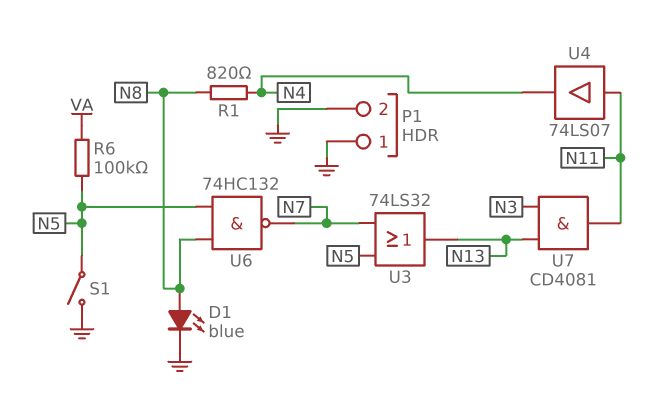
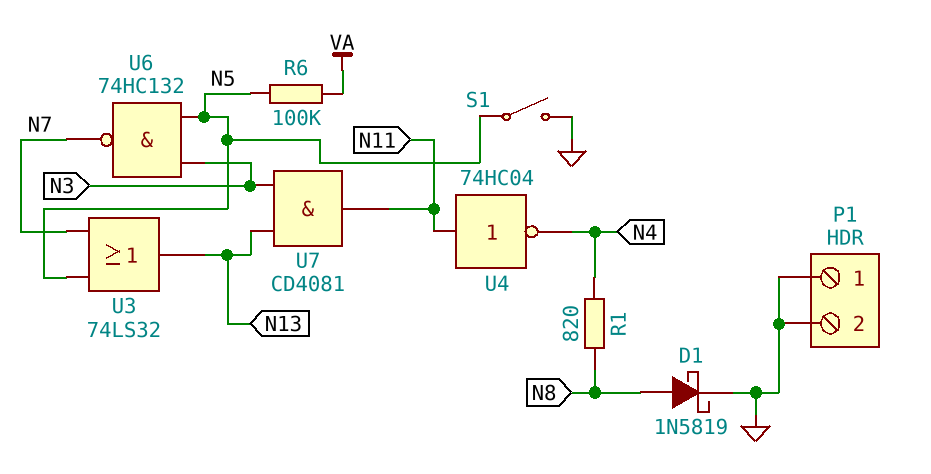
D1: LED blue (A N8, K GND) -> schottky 1N5819 (A N8, K GND)
U4: buffer 74LS07 (in N11, out N4) -> NOT 74HC04 (in N11, out N4)
U6: NAND 74HC132 (in N5, in N8, out N7) -> NAND 74HC132 (in N3, in N5, out N7)

